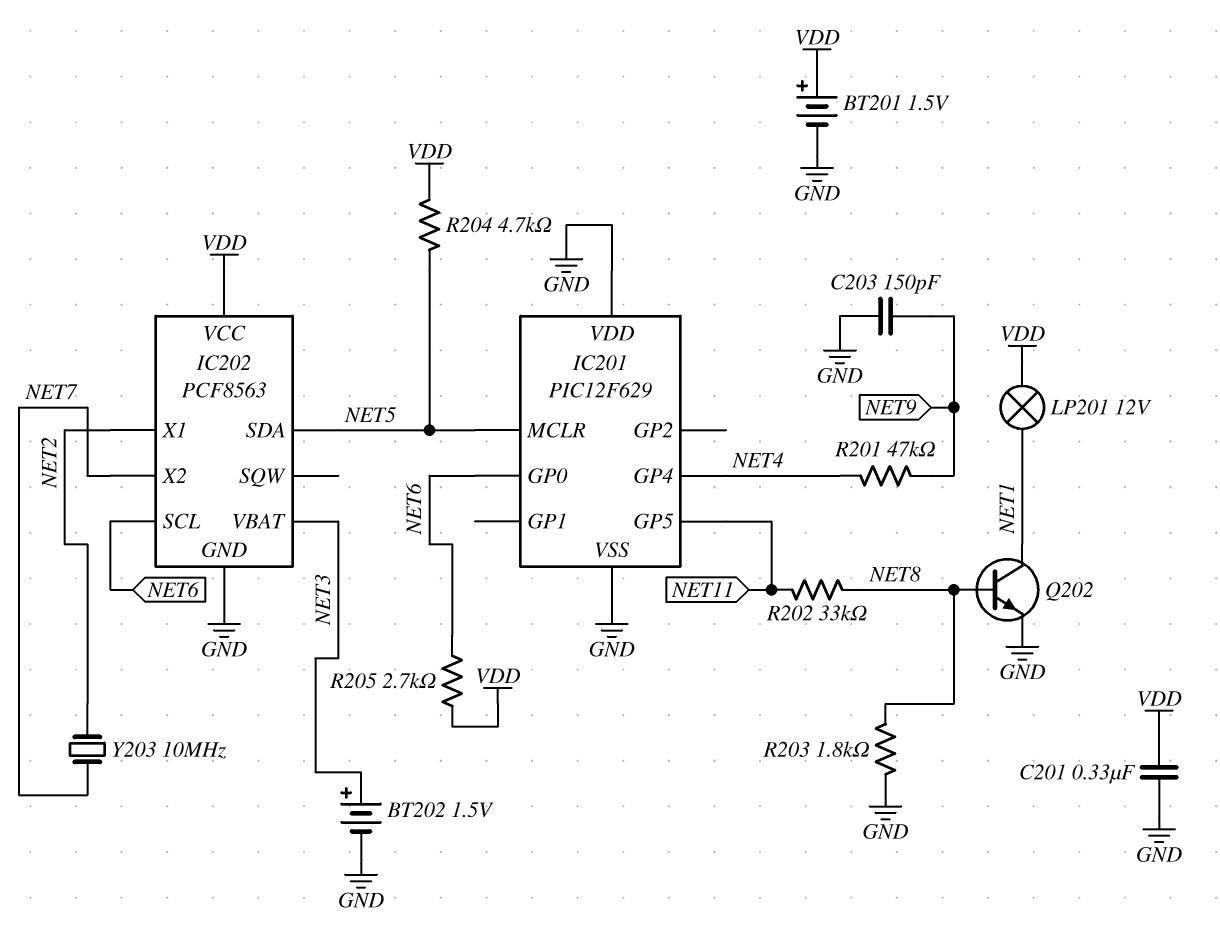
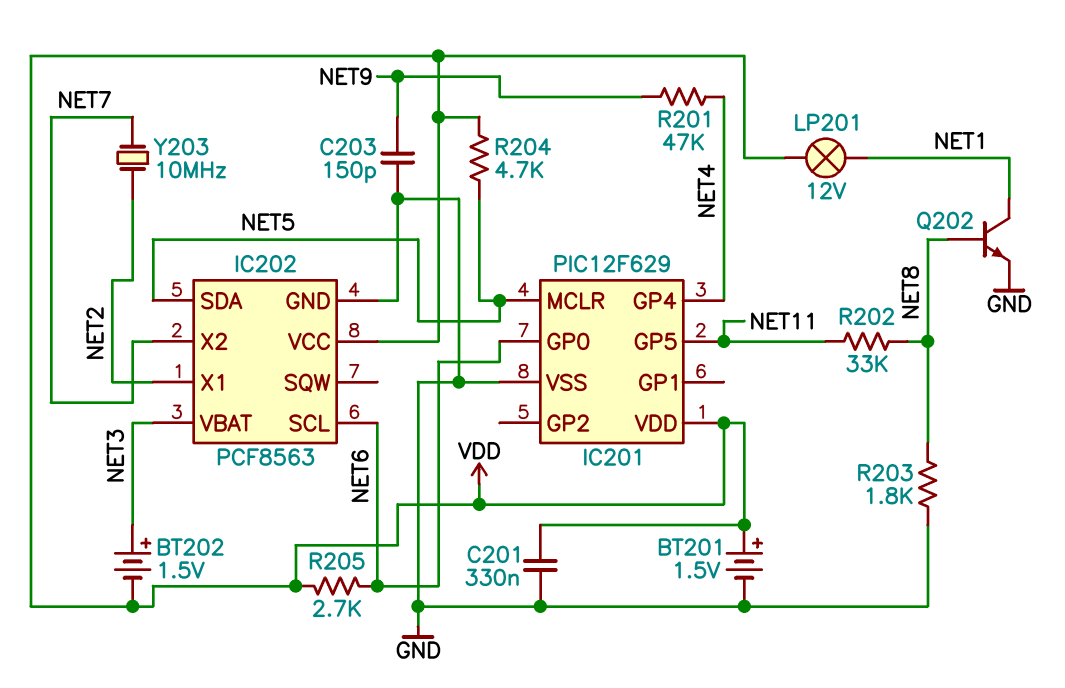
BT202: 1.5V (plus NET3, minus GND) -> 1.5V (plus NET3, minus VDD)
IC201 pin VDD: GND -> VDD

